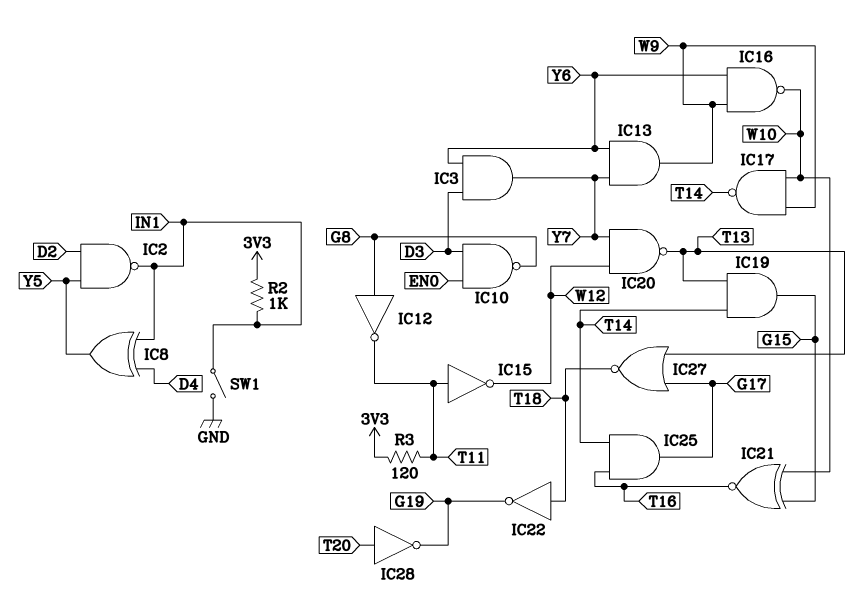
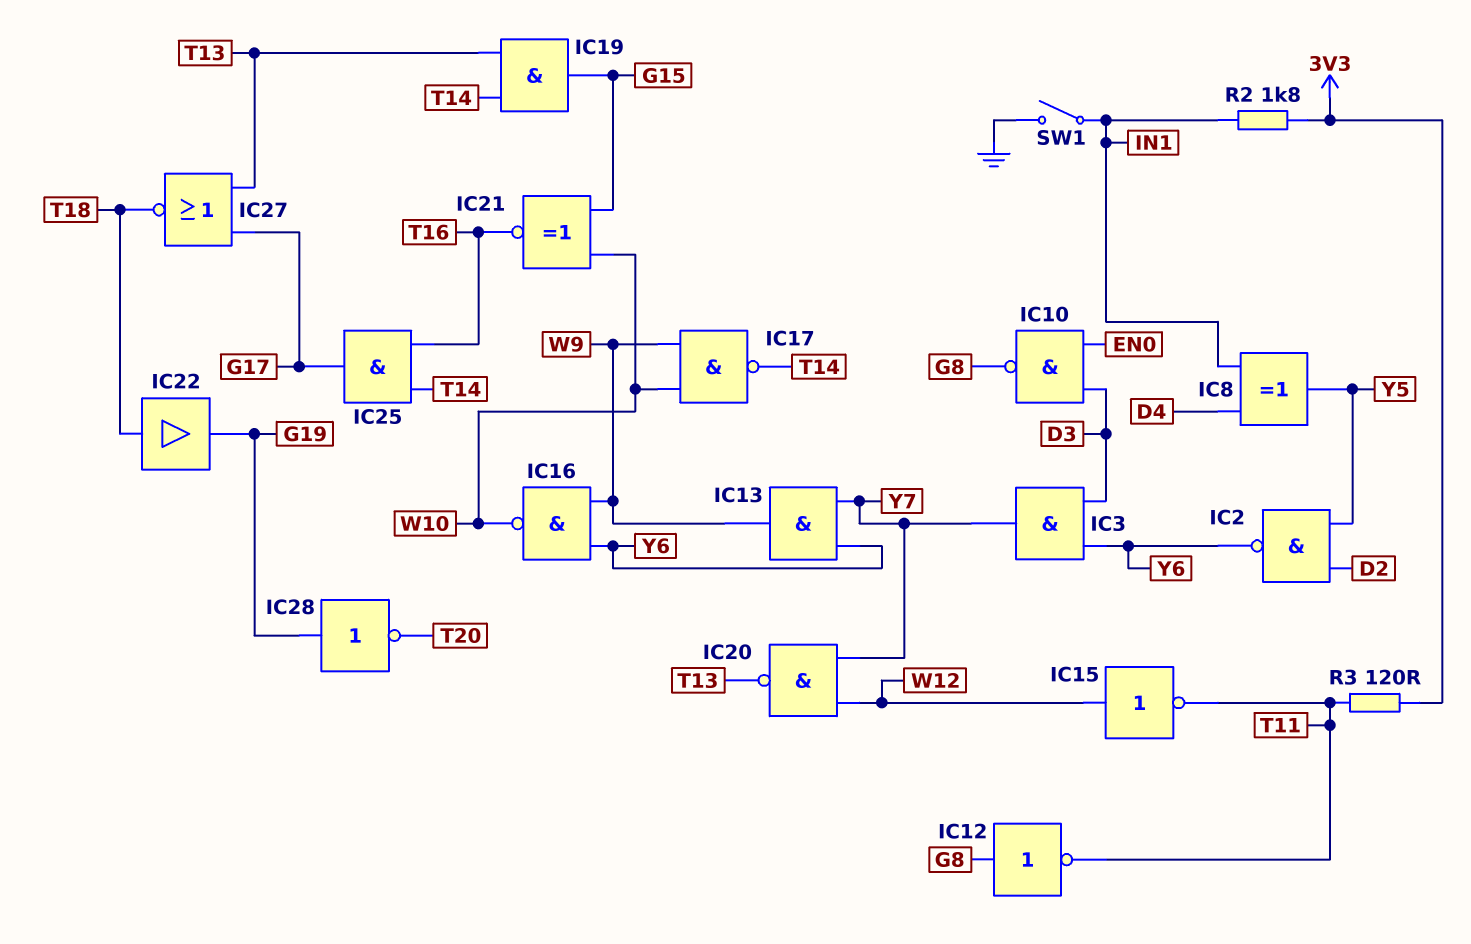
IC2: NAND (in D2, in Y5, out IN1) -> NAND (in D2, in Y5, out Y6)
IC15: NOT (in T11, out W12) -> NOT (in W12, out T11)
IC22: NOT (in T18, out G19) -> buffer (in T18, out G19)
IC28: NOT (in T20, out G19) -> NOT (in G19, out T20)
R2: 1k (3V3, IN1) -> 1.8k (3V3, IN1)

